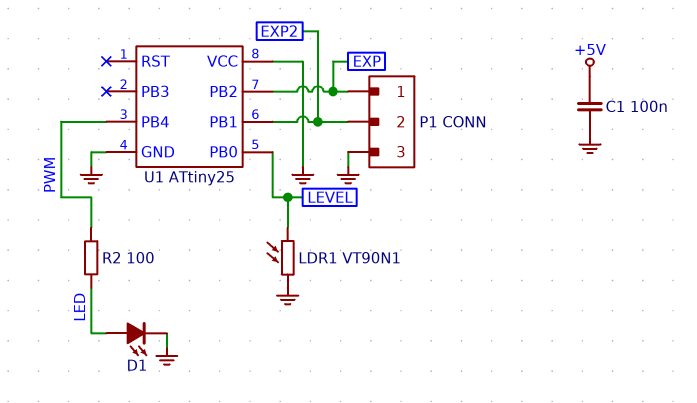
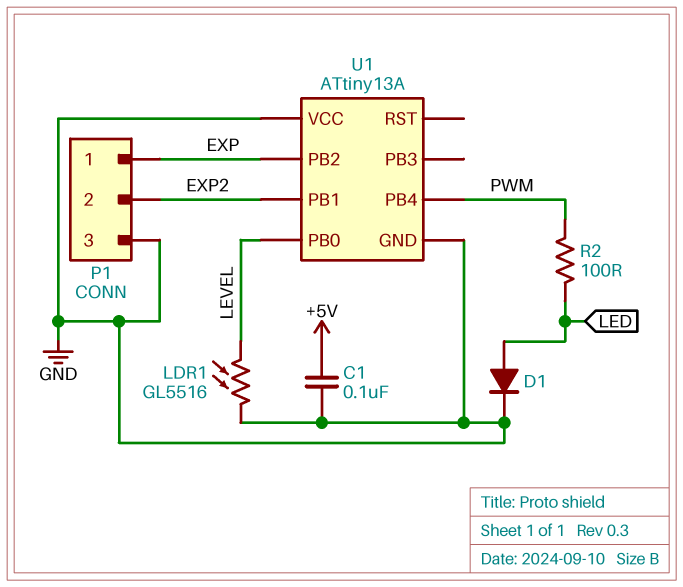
D1: LED (A LED, K GND) -> diode (A LED, K GND)
LDR1: VT90N1 (GND, LEVEL) -> GL5516 (GND, LEVEL)
U1: ATtiny25 -> ATtiny13A

